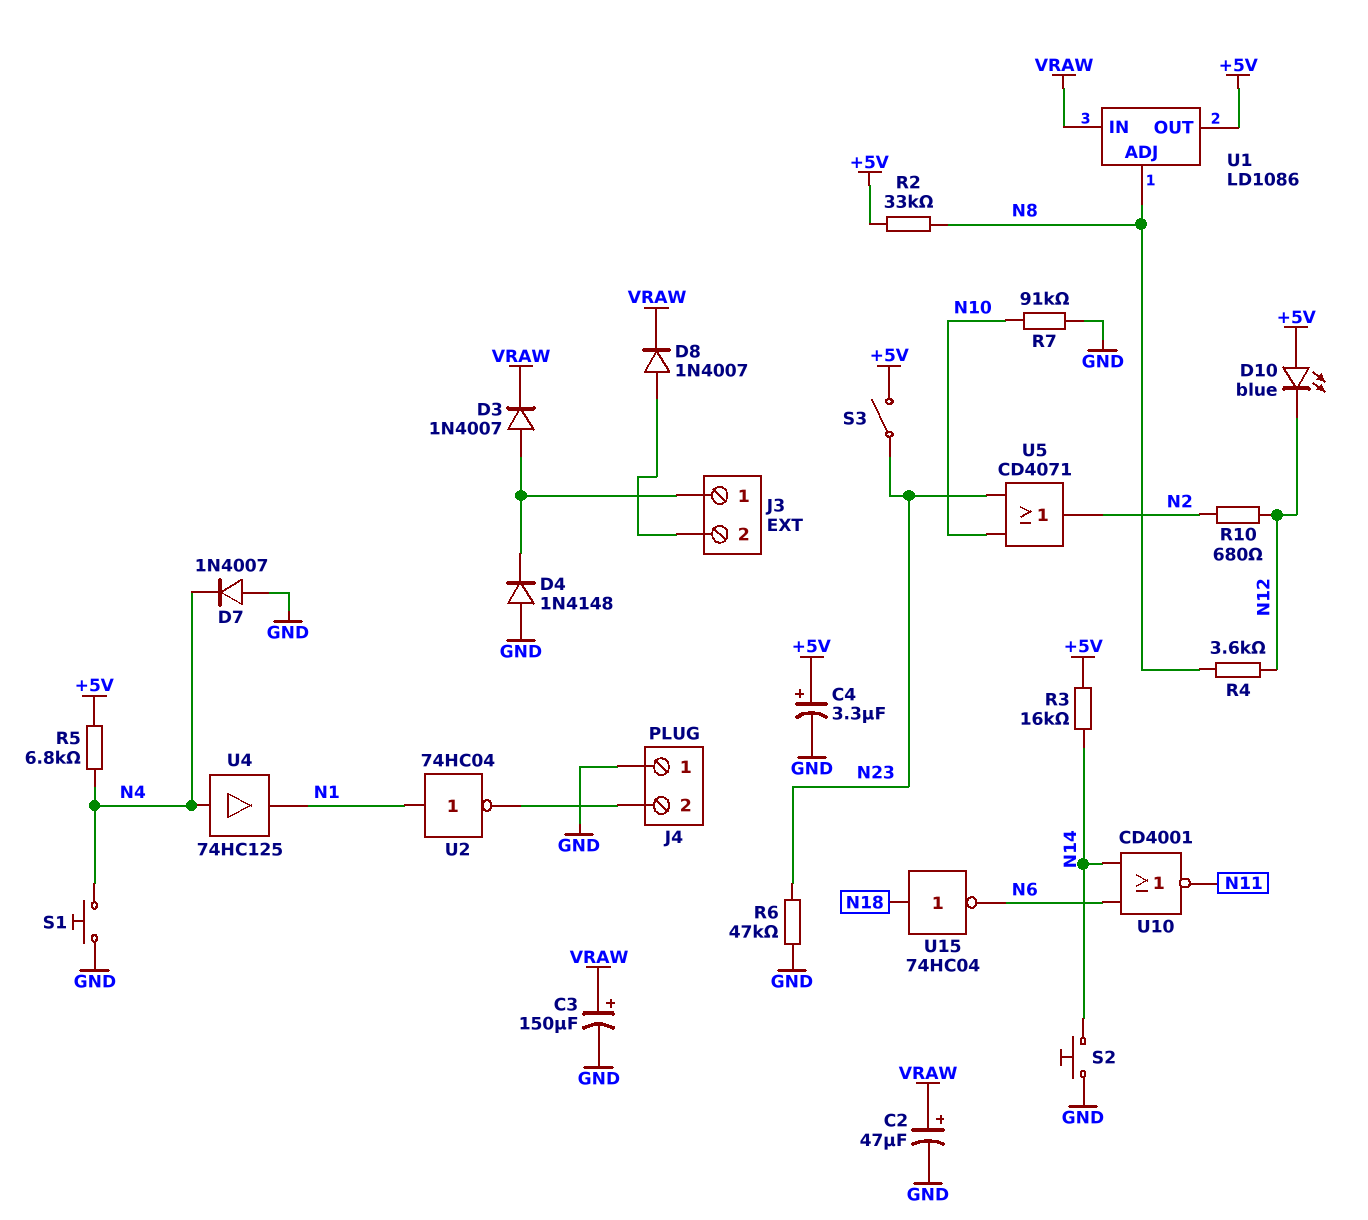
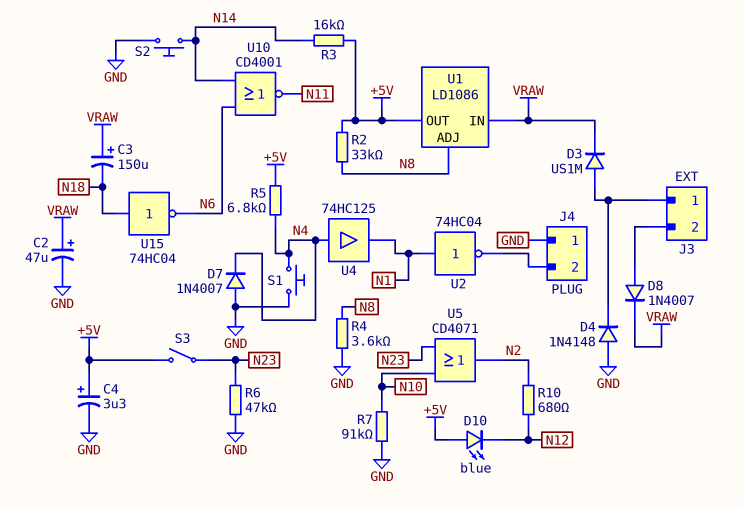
C3: 150uF (plus VRAW, minus GND) -> 150uF (plus VRAW, minus N18)
D3: diode 1N4007 (A J3/1, K VRAW) -> diode US1M (A J3/1, K VRAW)
R4: 3.6k (N8, N12) -> 3.6k (GND, N8)

